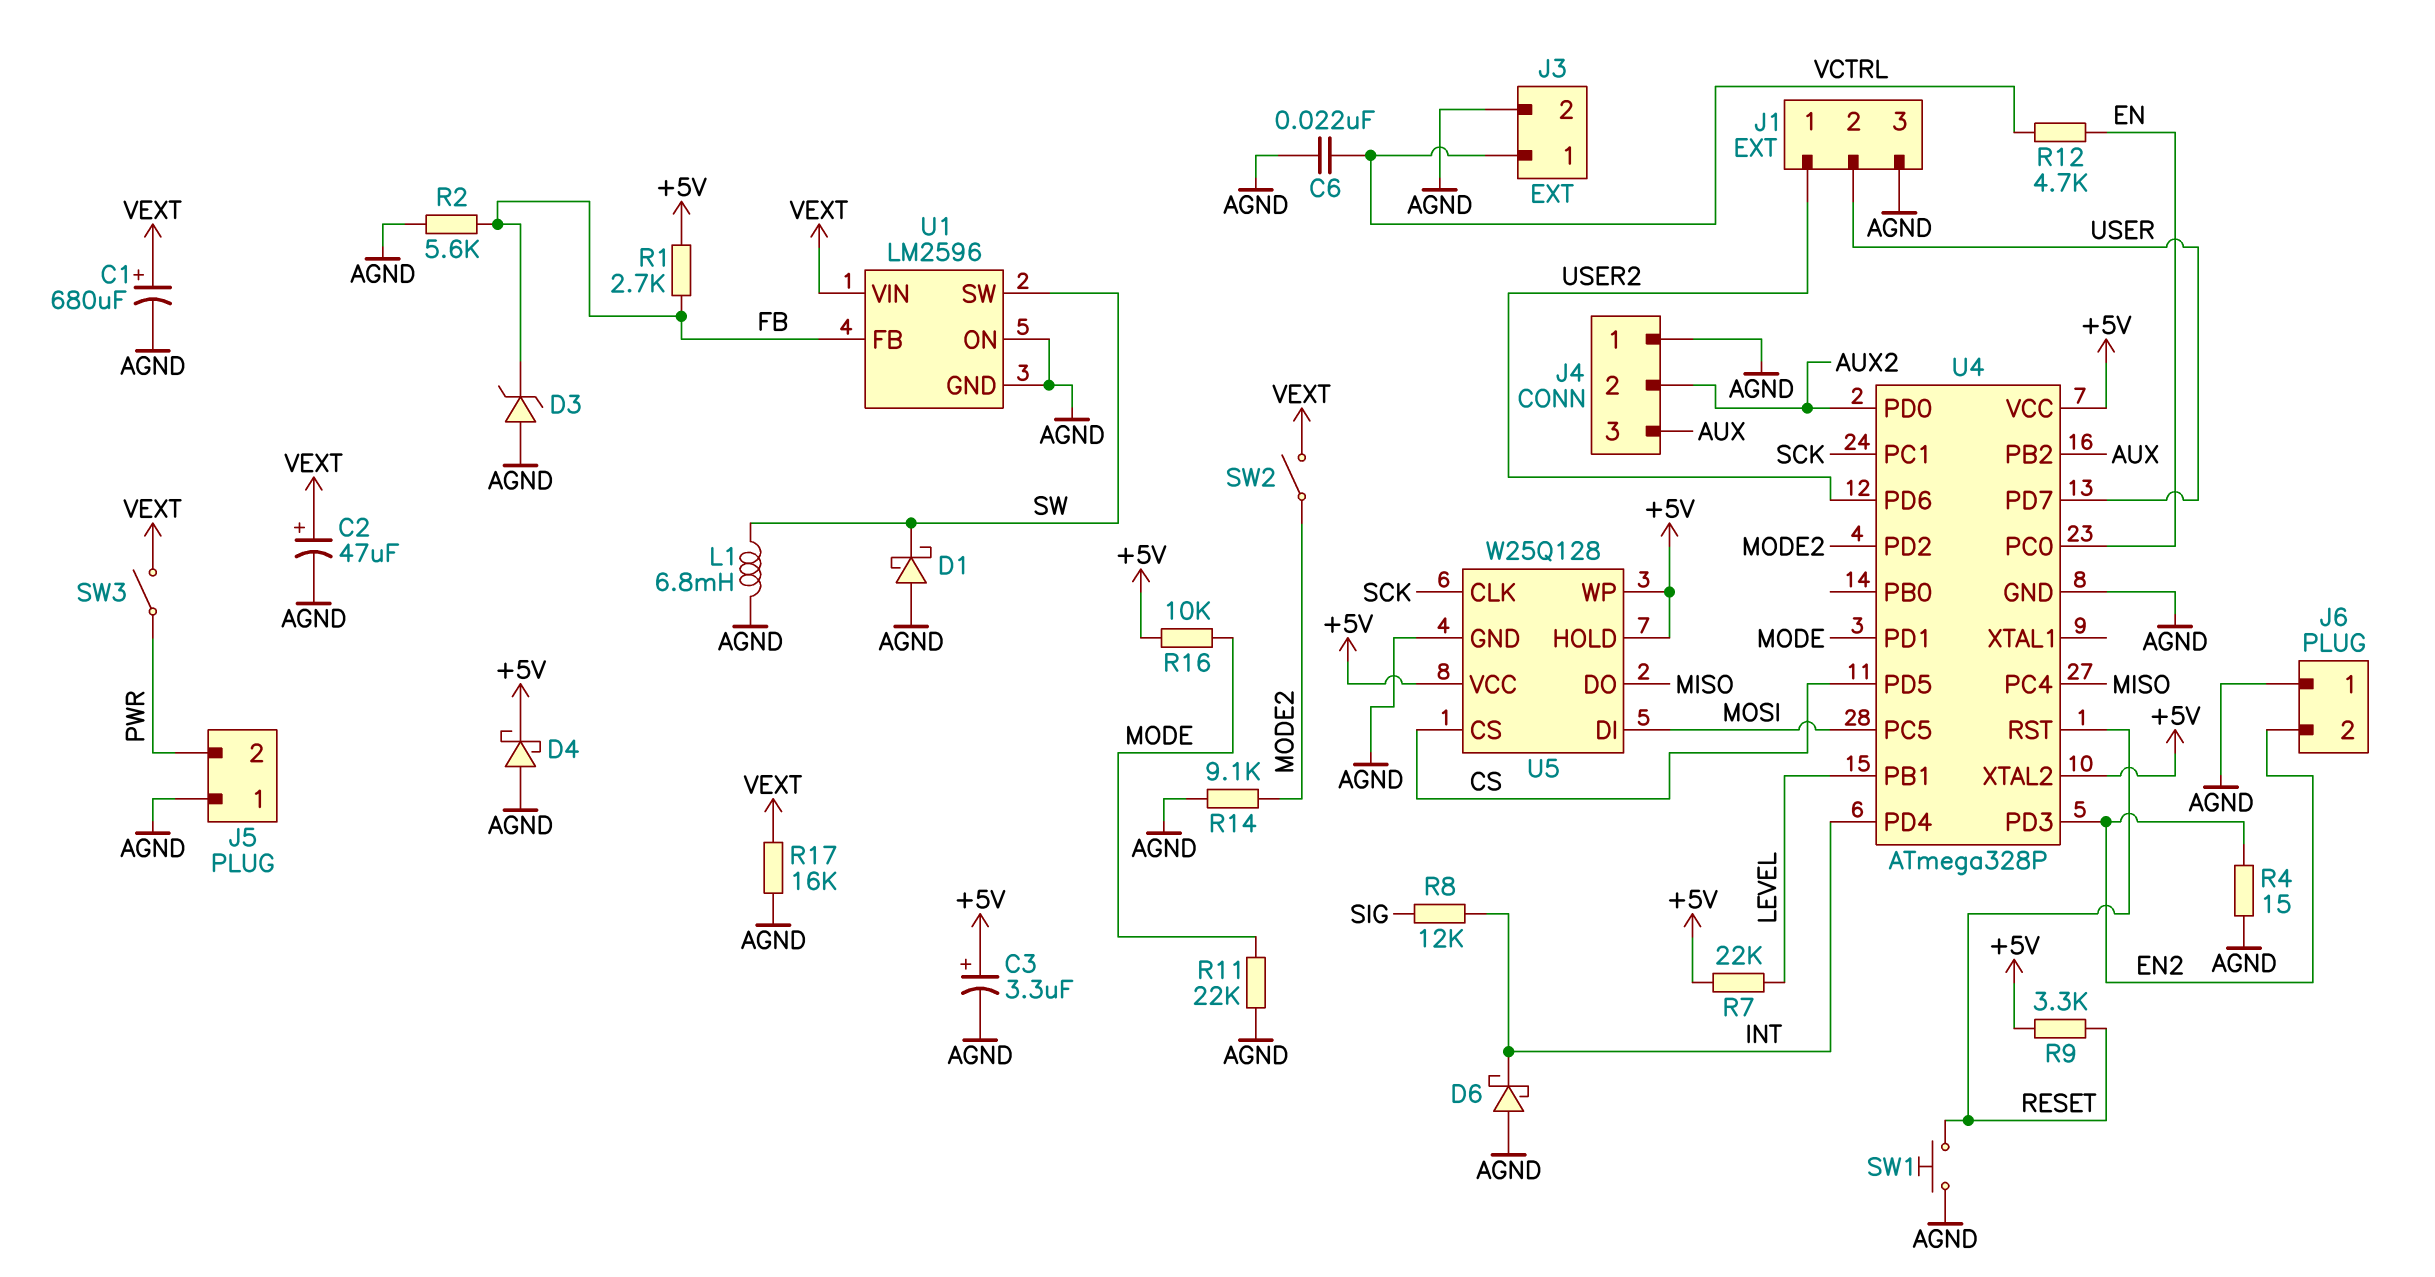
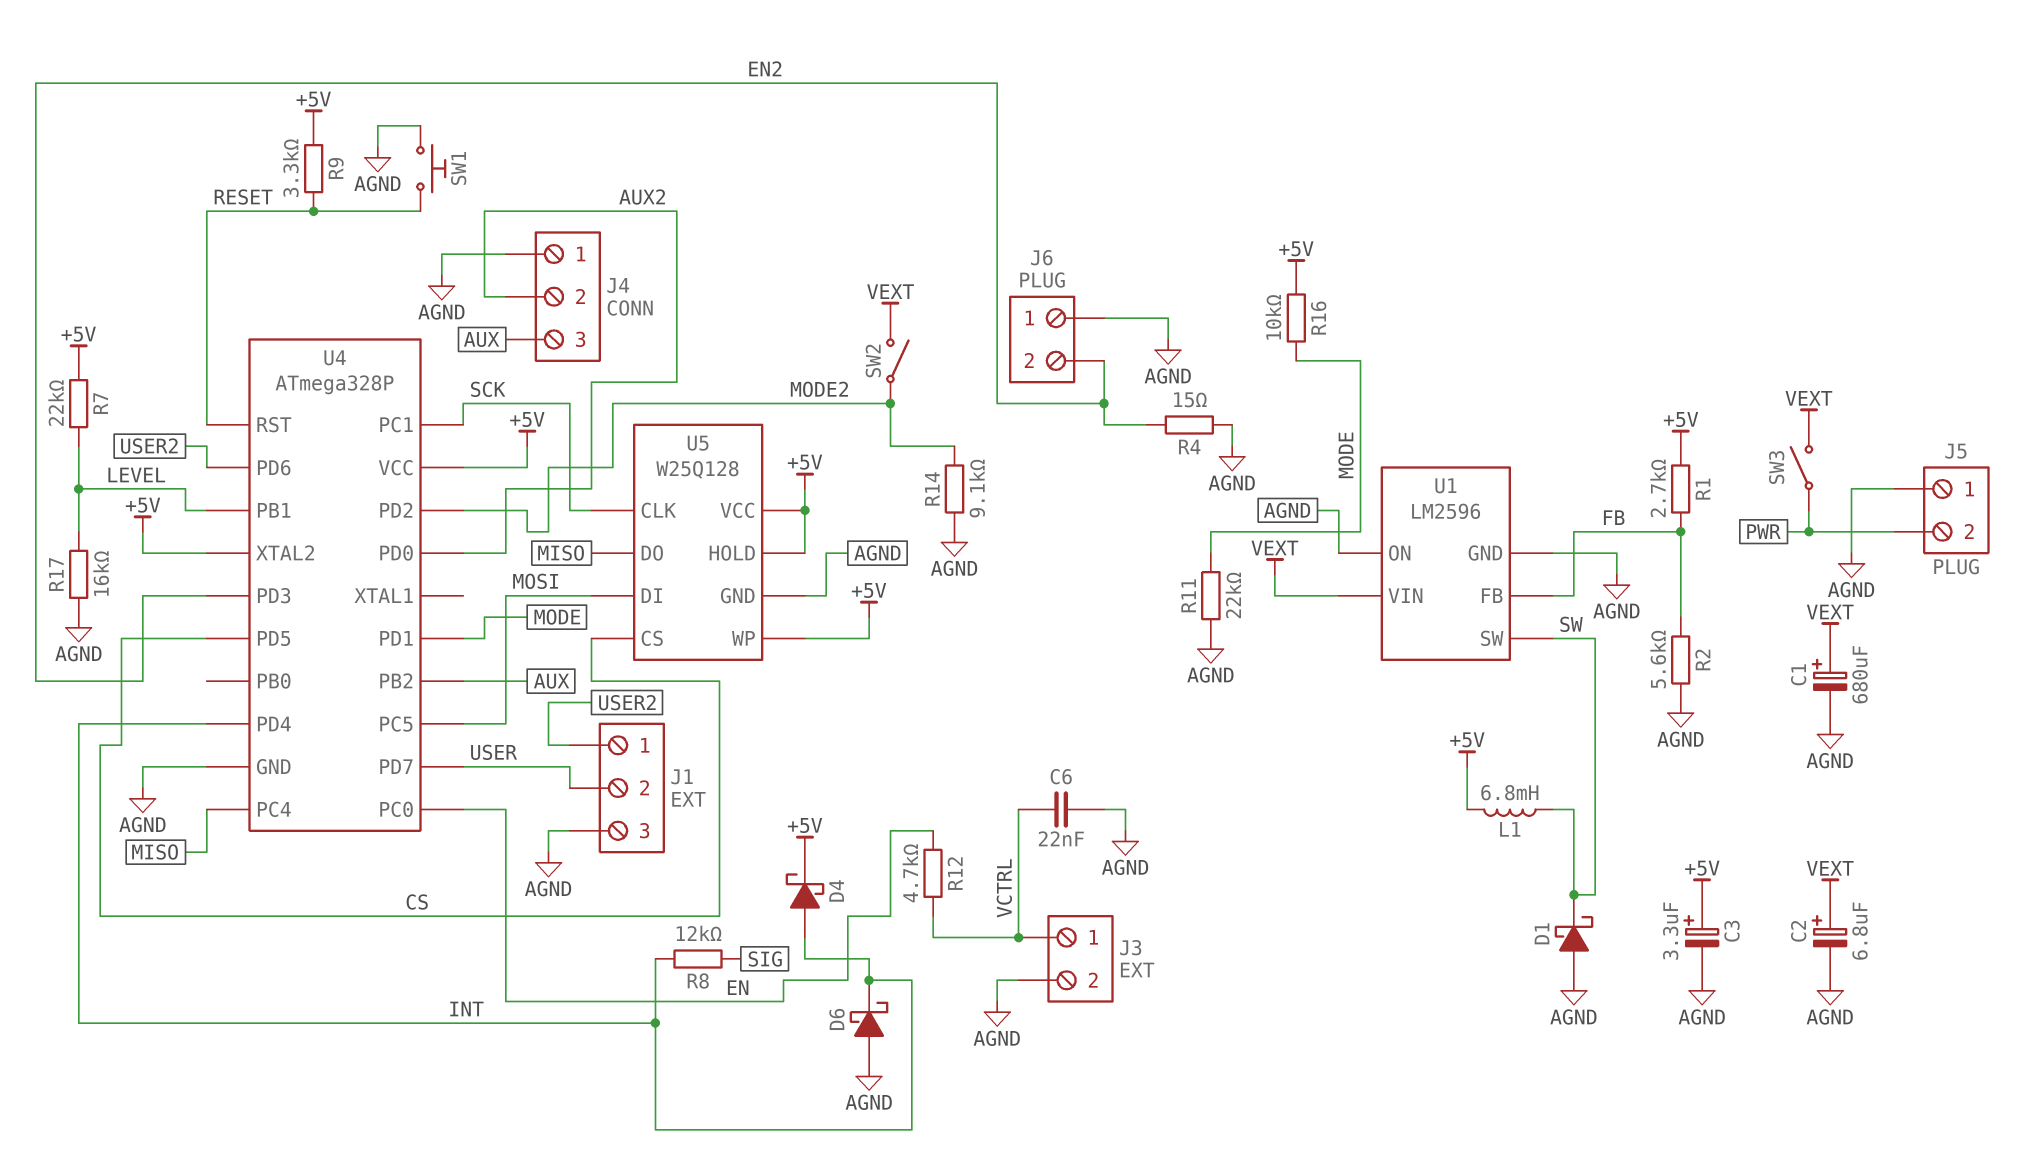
C2: 47uF (plus VEXT, minus AGND) -> 6.8uF (plus VEXT, minus AGND)
D3: zener (A AGND, K FB) -> none
D4: schottky (A AGND, K +5V) -> schottky (A INT, K +5V)
L1: 6.8mH (AGND, SW) -> 6.8mH (+5V, SW)
R17: 16k (AGND, VEXT) -> 16k (AGND, LEVEL)

